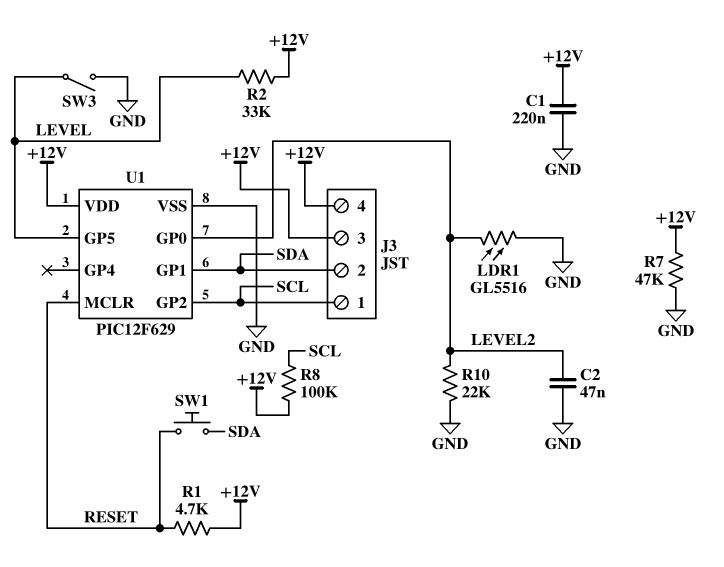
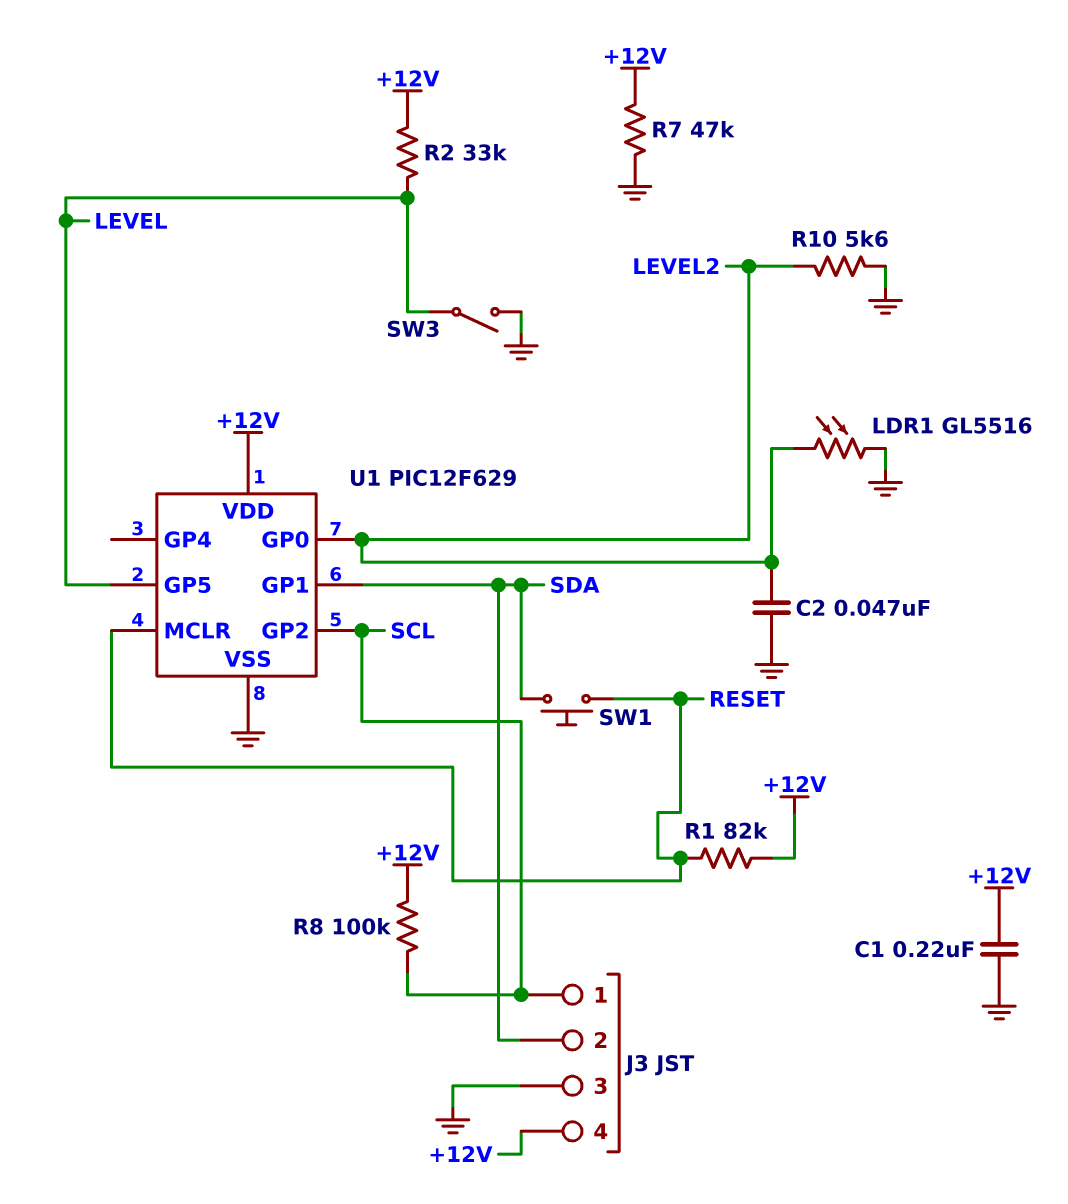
J3 pin 3: +12V -> GND
R1: 4.7k (+12V, RESET) -> 82k (+12V, RESET)
R10: 22k (GND, LEVEL2) -> 5.6k (GND, LEVEL2)

